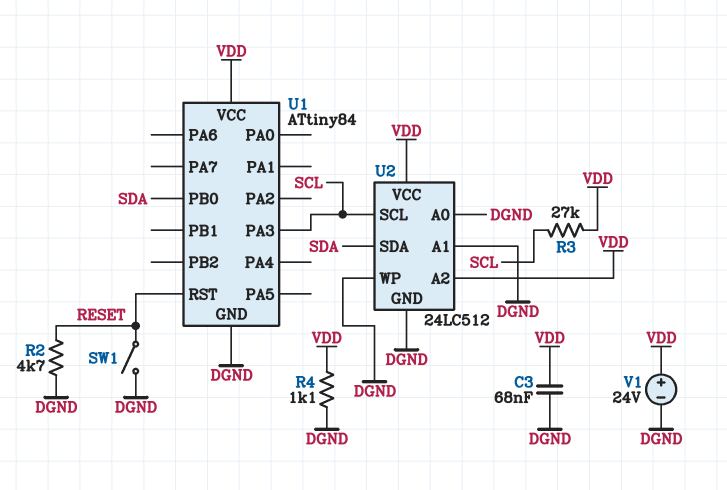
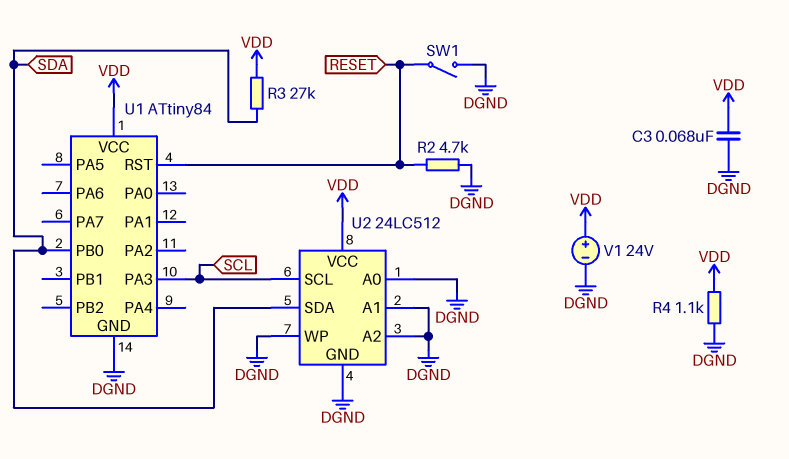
R3: 27k (SCL, VDD) -> 27k (SDA, VDD)
U2 pin A2: VDD -> DGND

